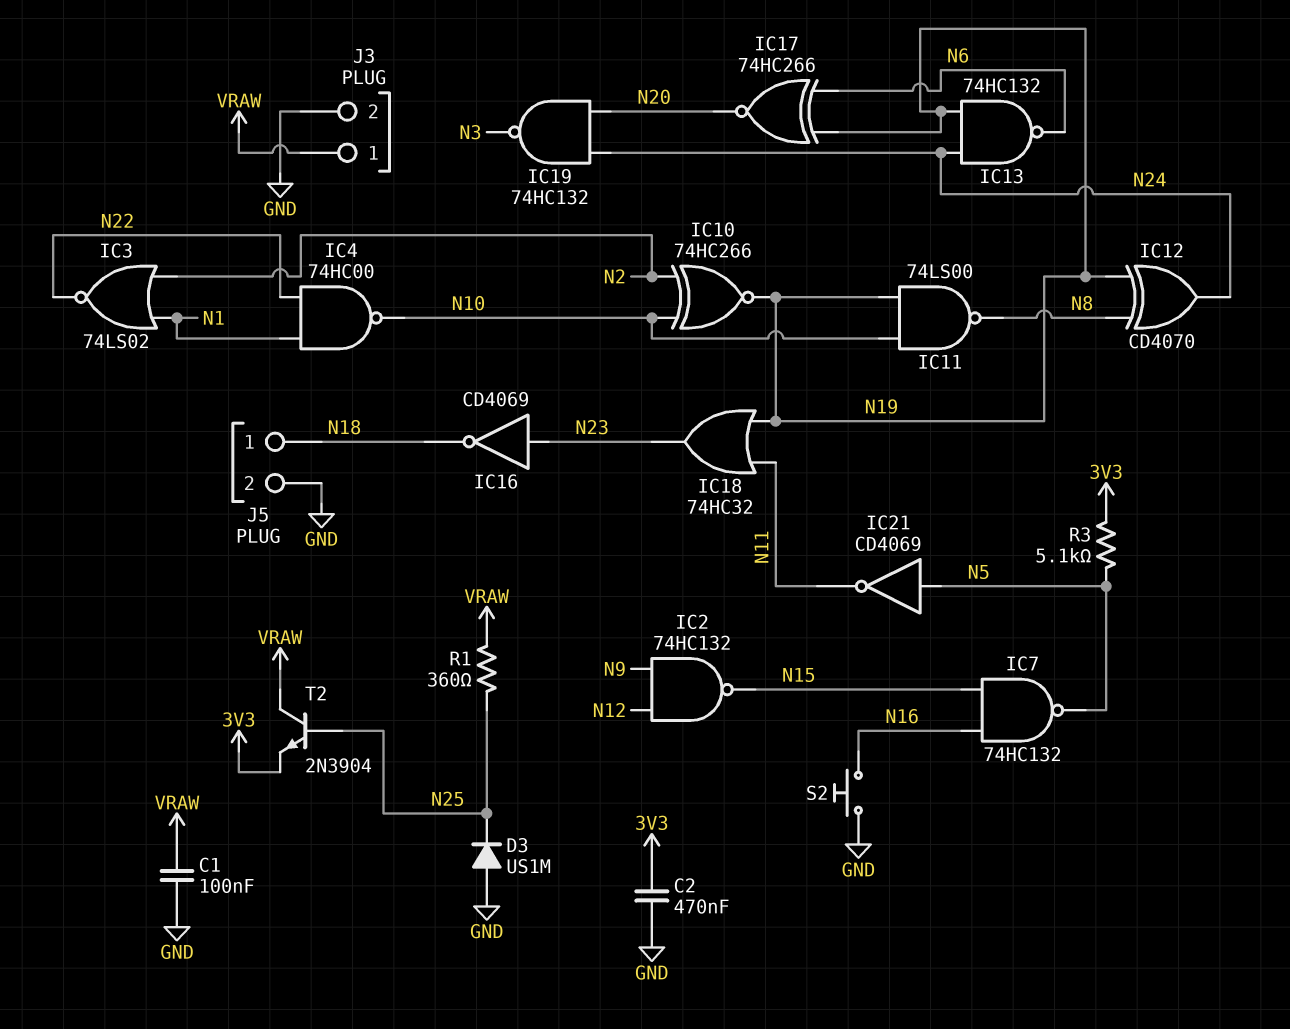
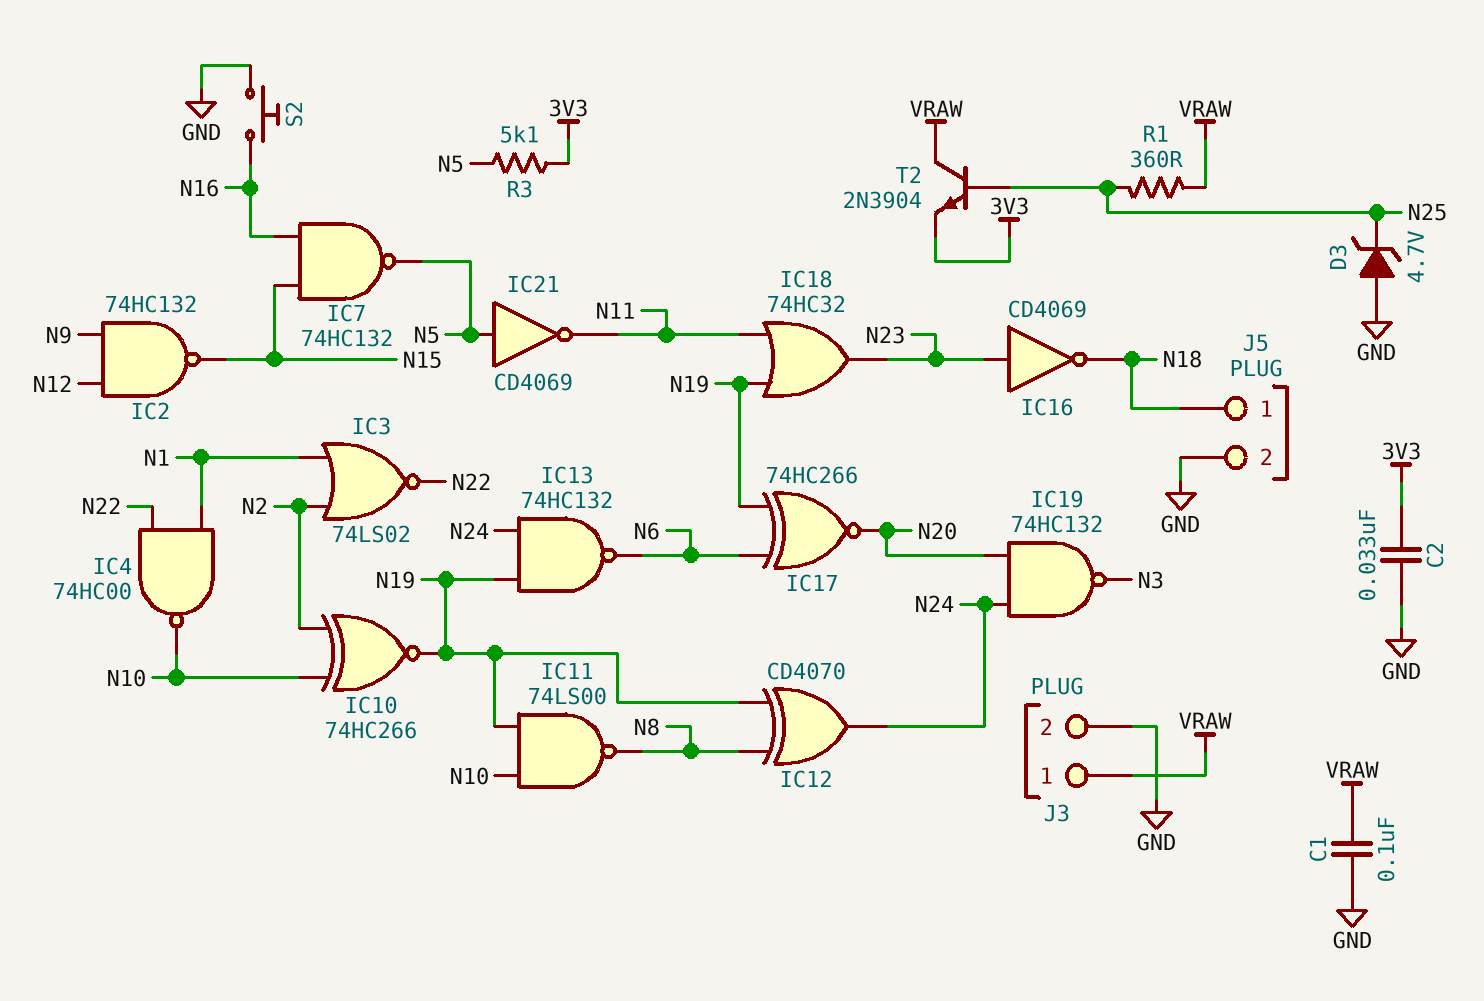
C2: 470nF (3V3, GND) -> 33nF (3V3, GND)
D3: diode US1M (A GND, K N25) -> zener 4.7V (A GND, K N25)

